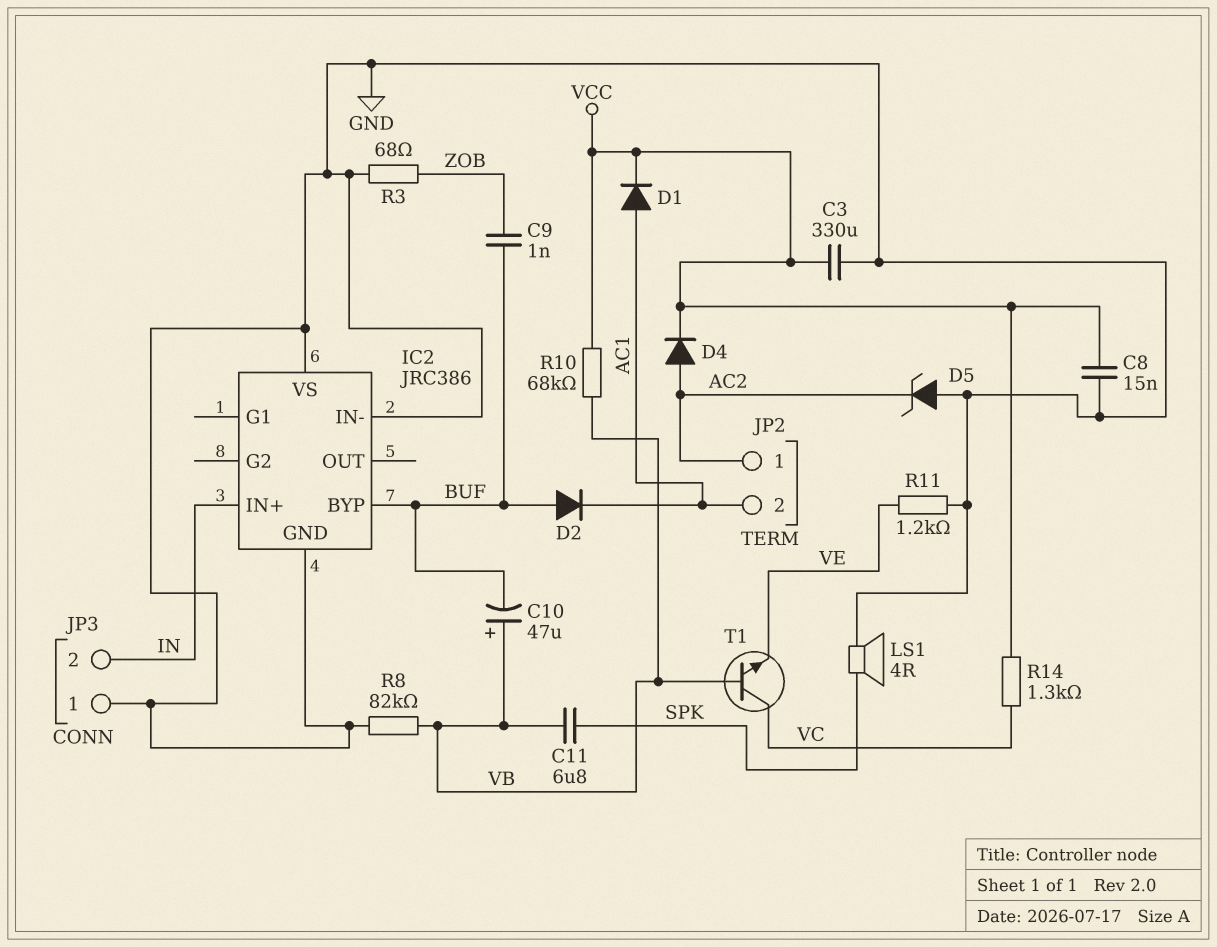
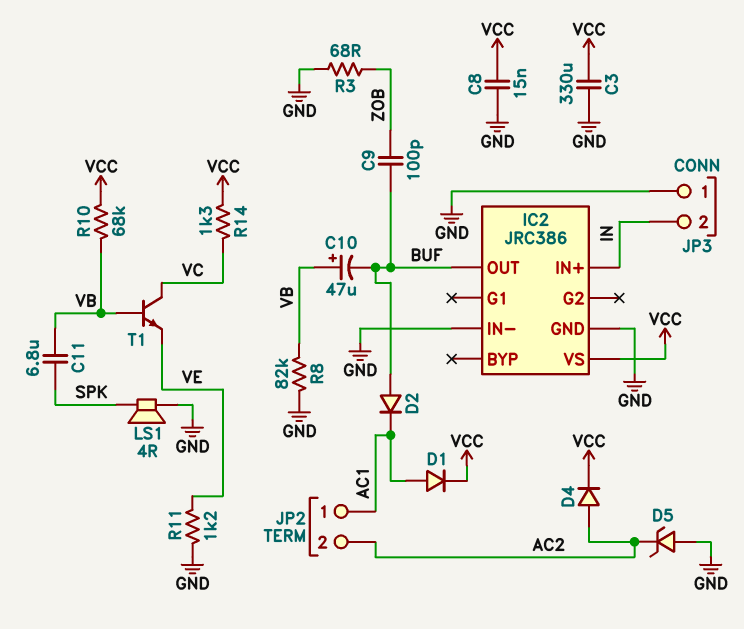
C9: 1nF (BUF, ZOB) -> 100pF (BUF, ZOB)
IC2 pin BYP: BUF -> none
IC2 pin OUT: none -> BUF
IC2 pin VS: GND -> VCC
JP2 pin 1: AC2 -> AC1
JP2 pin 2: AC1 -> AC2

